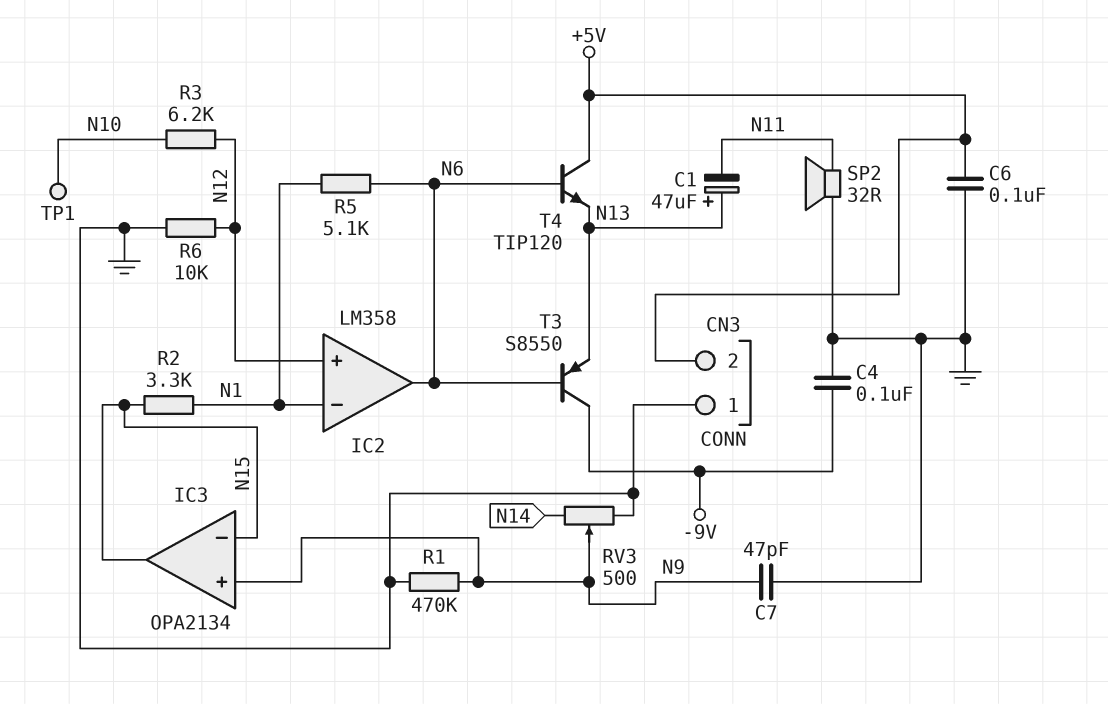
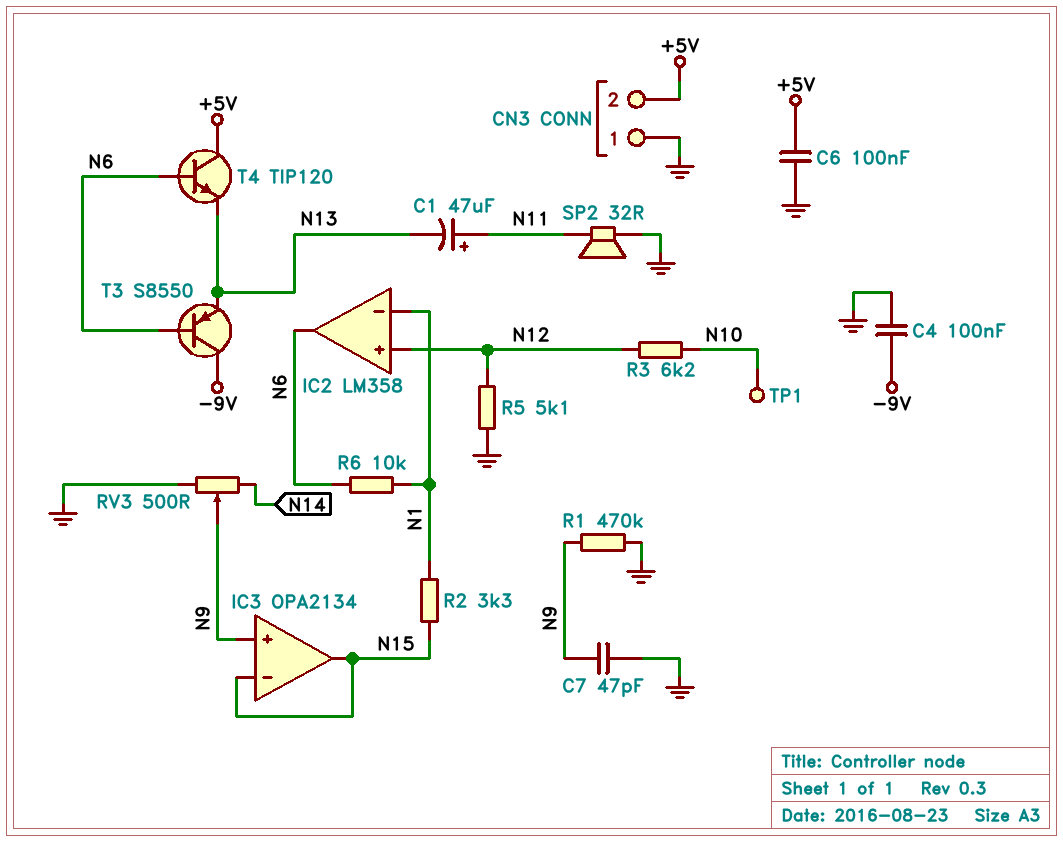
C1: 47uF (plus N13, minus N11) -> 47uF (plus N11, minus N13)
R5: 5.1k (N1, N6) -> 5.1k (GND, N12)
R6: 10k (GND, N12) -> 10k (N1, N6)

